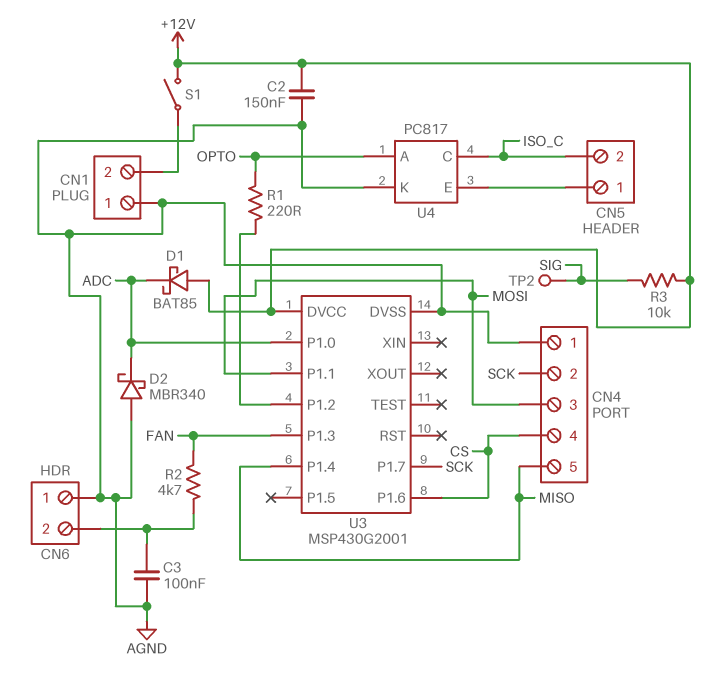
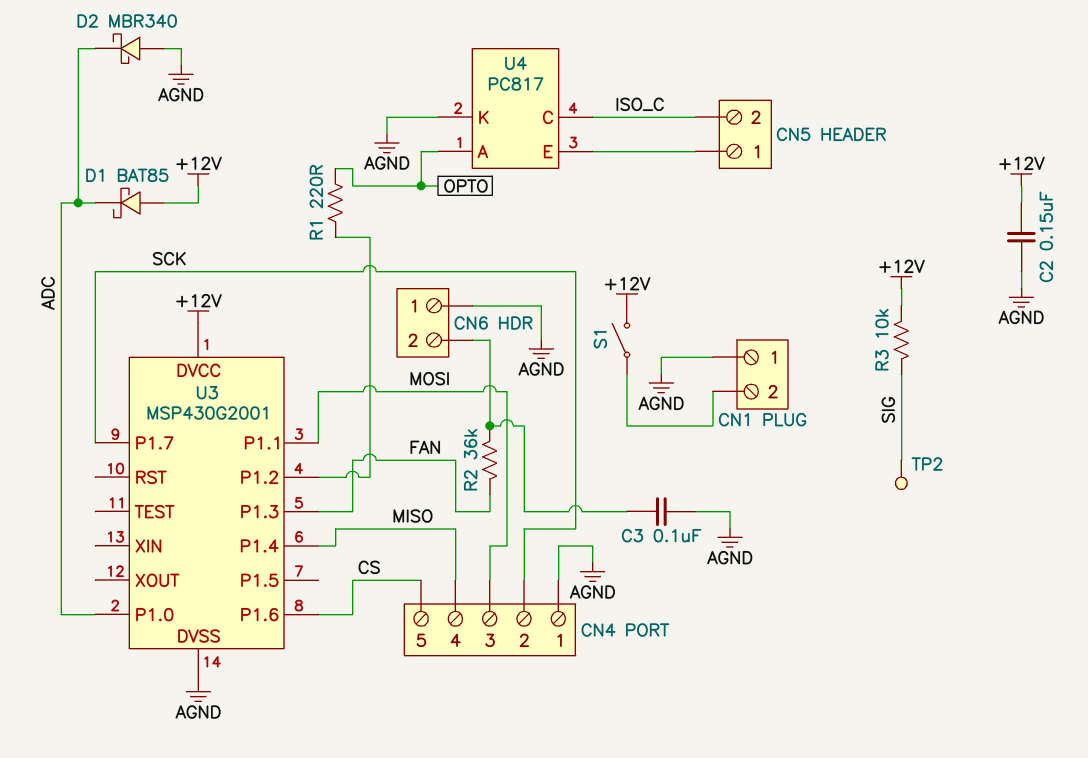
CN4 pin 4: CS -> MISO
CN4 pin 5: MISO -> CS
R2: 4.7k (CN6/2, FAN) -> 36k (CN6/2, FAN)

